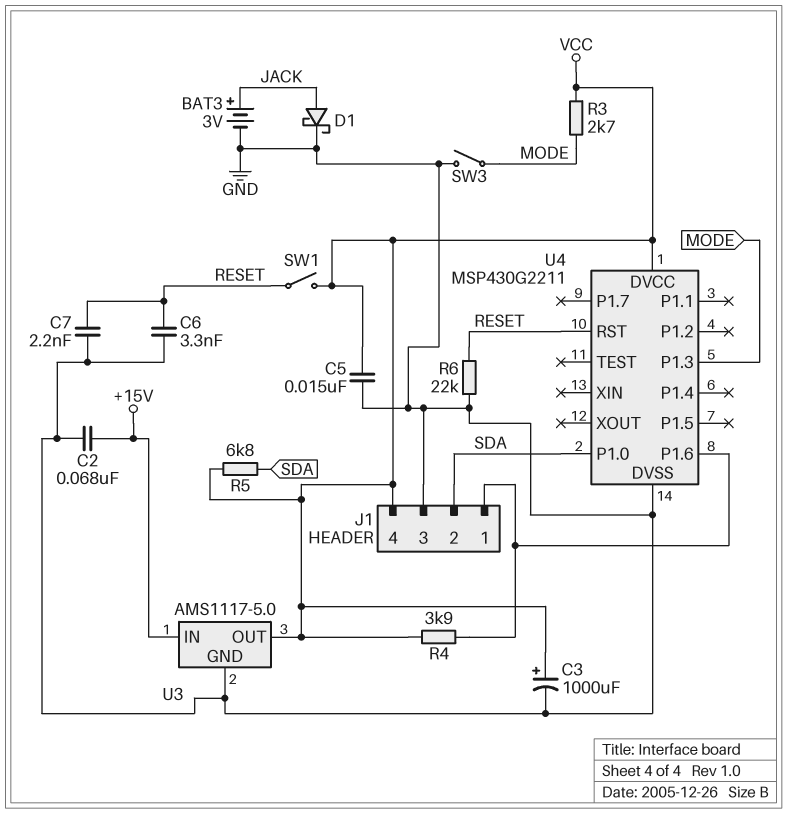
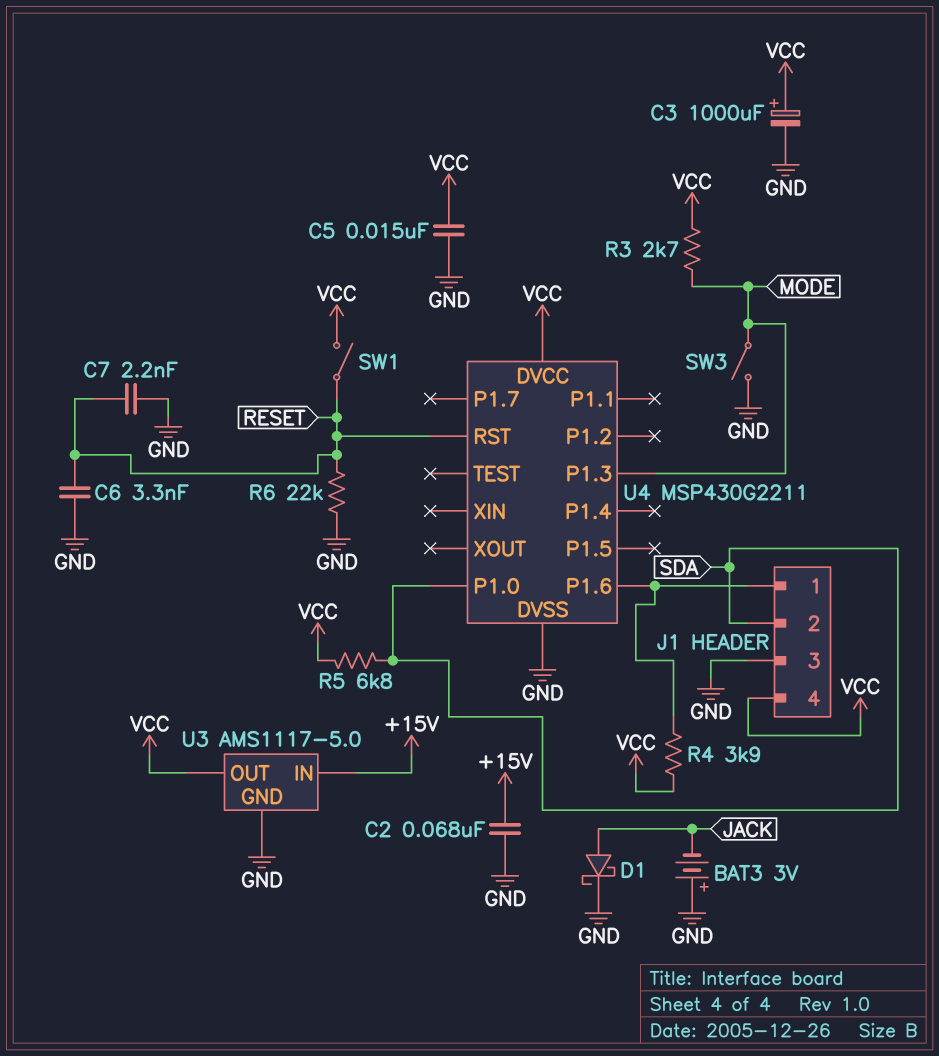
BAT3: 3V (plus JACK, minus GND) -> 3V (plus GND, minus JACK)

